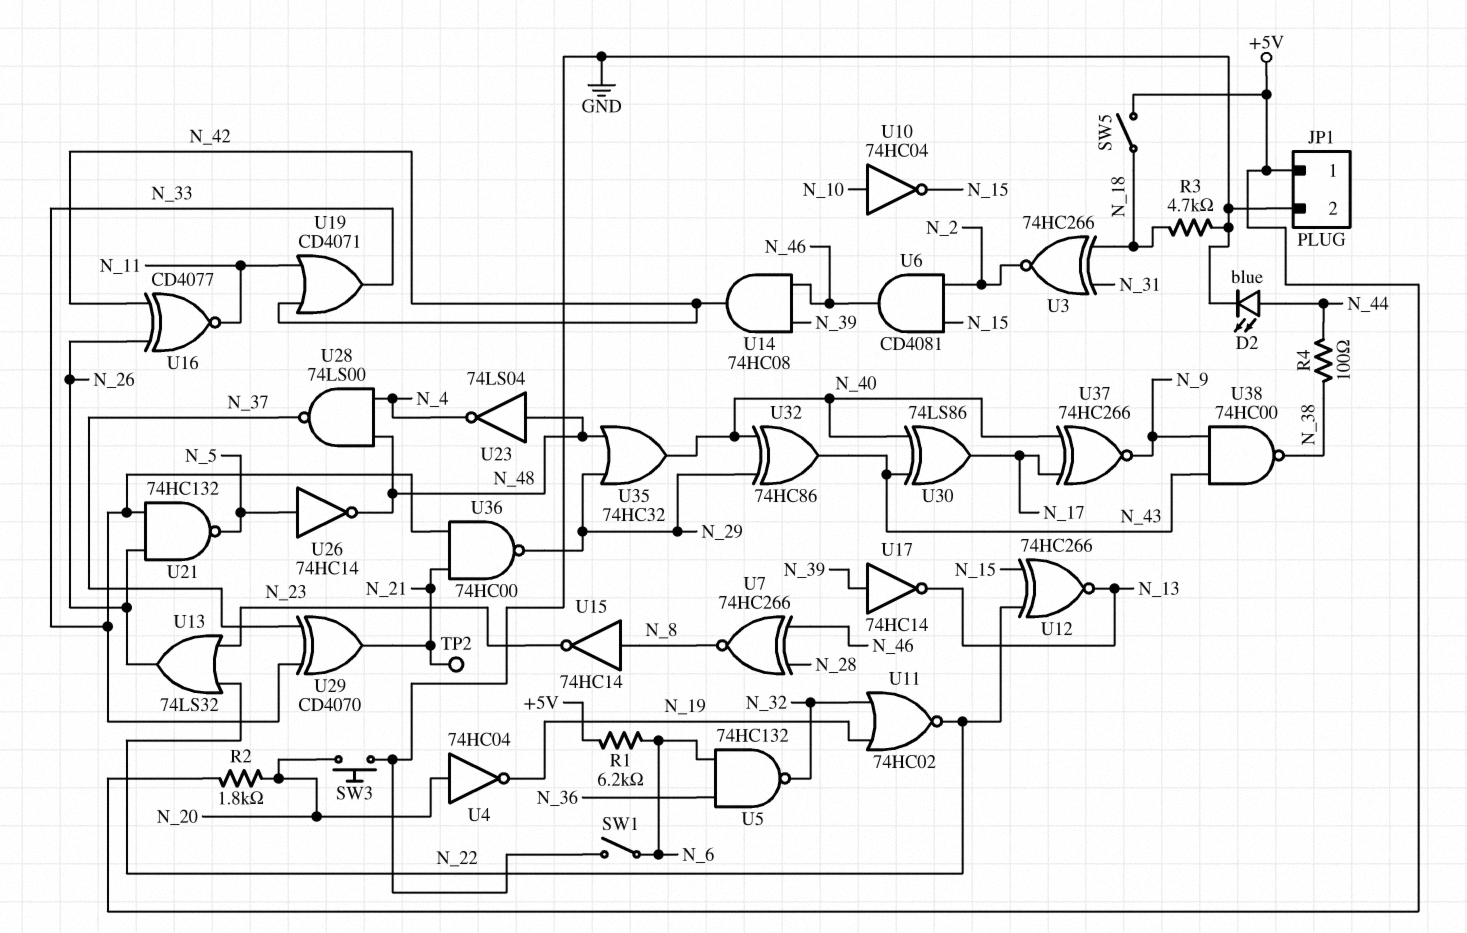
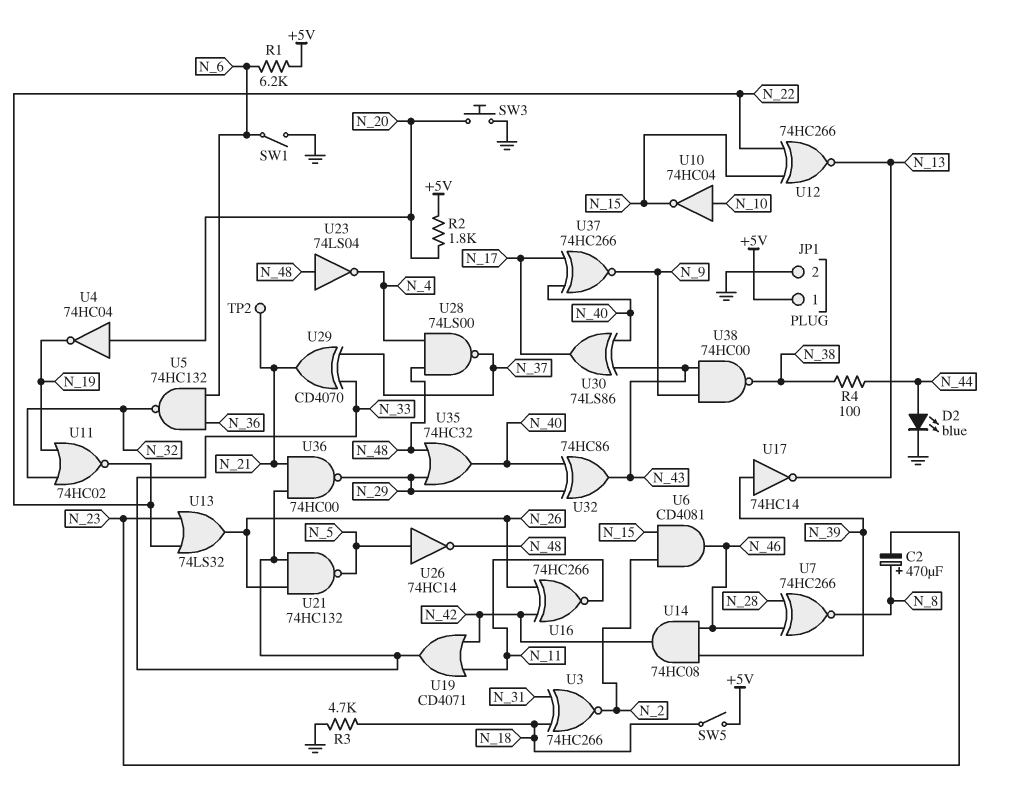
C2: none -> 470uF (plus N_8, minus N_23)
U15: NOT 74HC14 (in N_8, out N_23) -> none
U16: XNOR CD4077 (in N_26, in N_42, out N_11) -> XNOR 74HC266 (in N_26, in N_42, out N_11)

